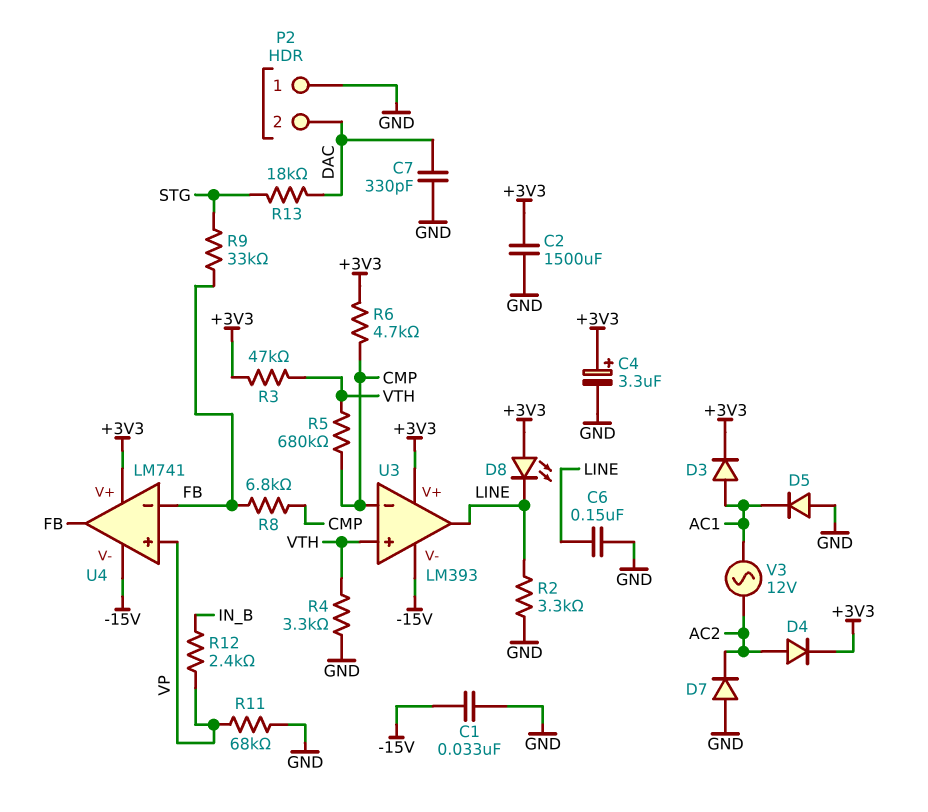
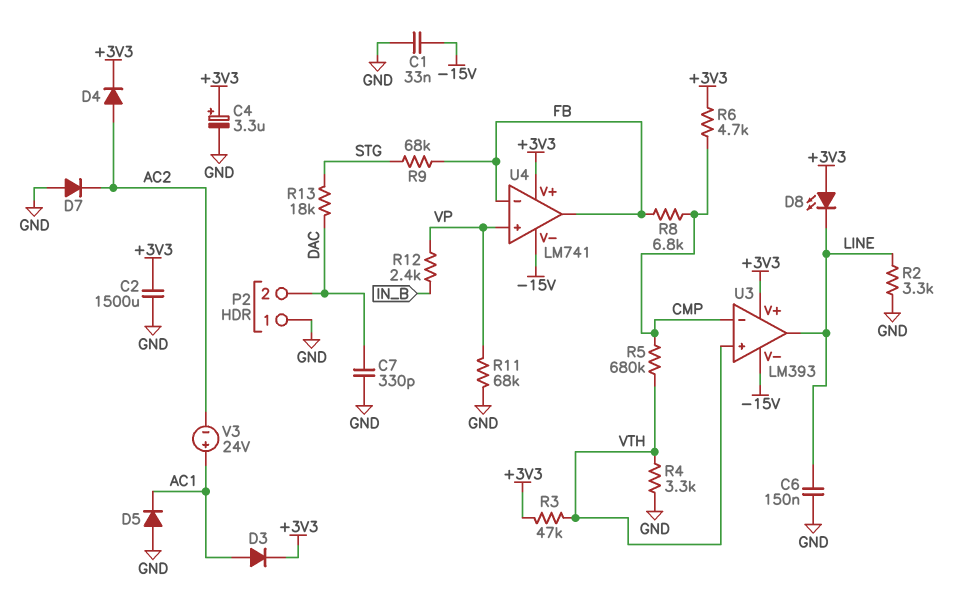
R9: 33k (FB, STG) -> 68k (FB, STG)
V3: AC 12V (AC1, AC2) -> 24V (plus AC1, minus AC2)

